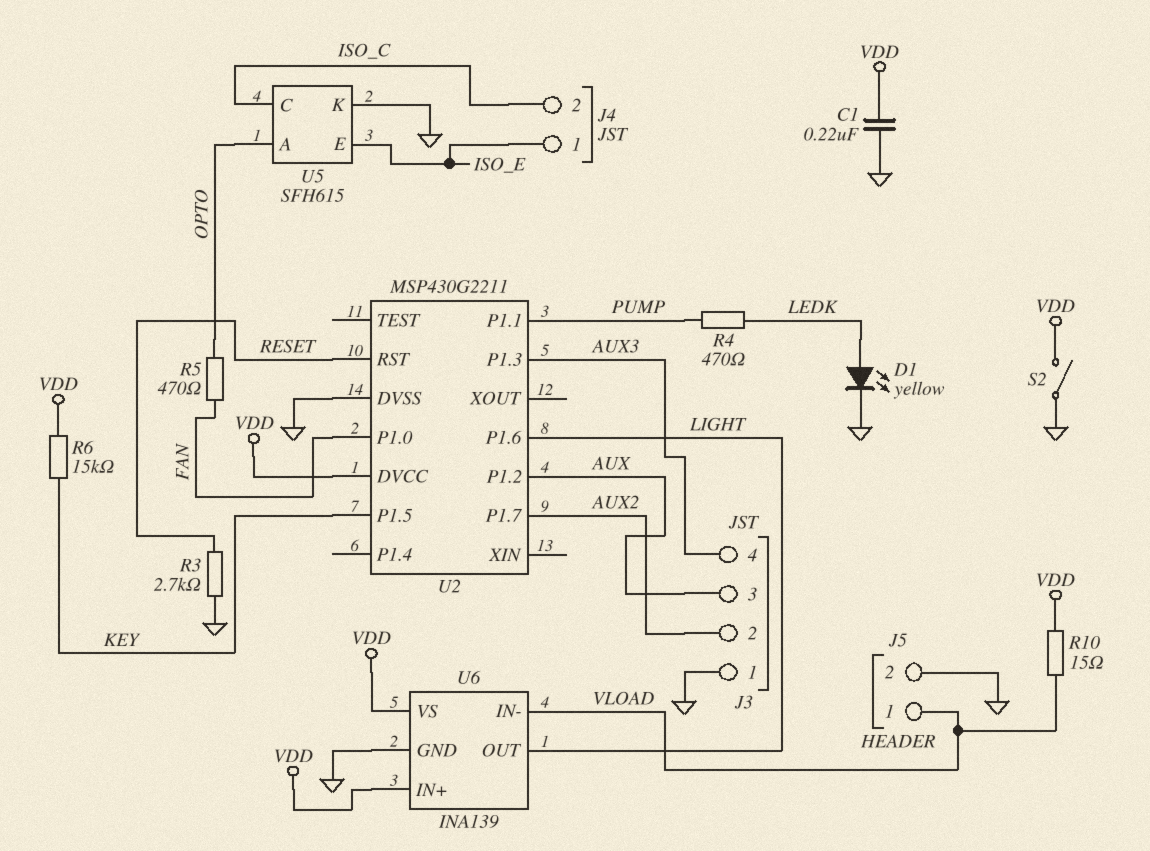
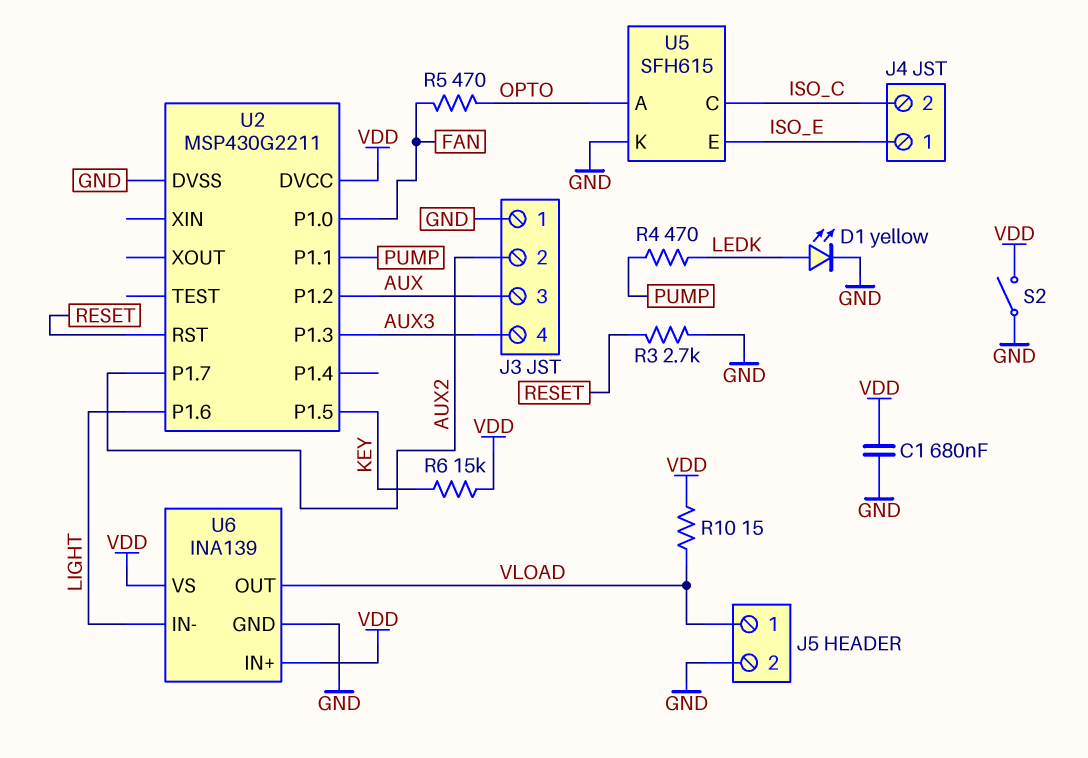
C1: 220nF (GND, VDD) -> 680nF (GND, VDD)
U6 pin IN-: VLOAD -> LIGHT
U6 pin OUT: LIGHT -> VLOAD

